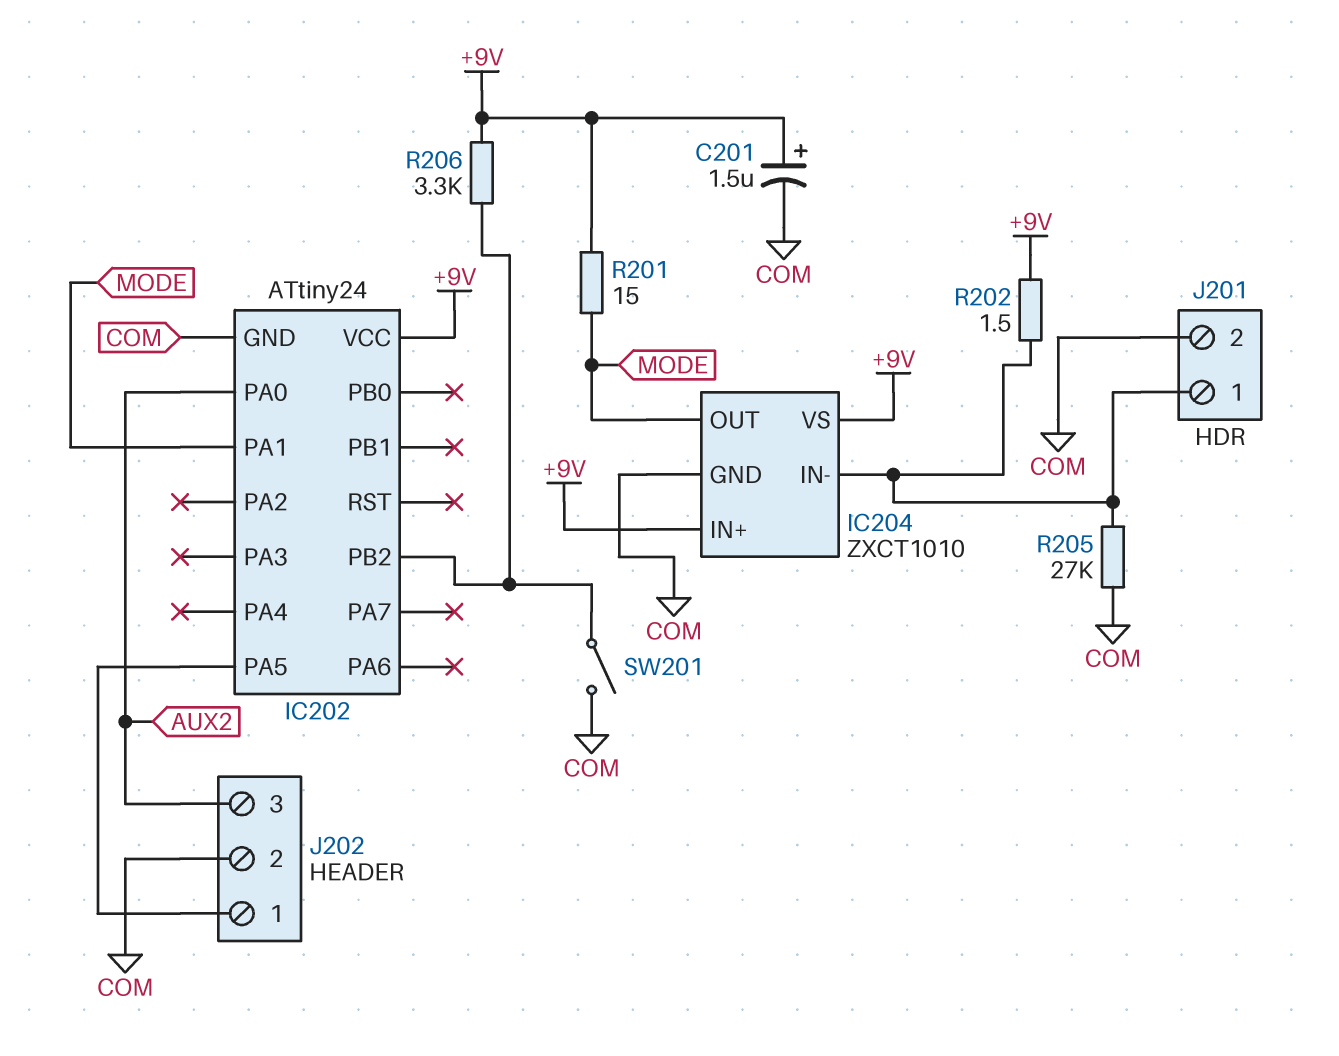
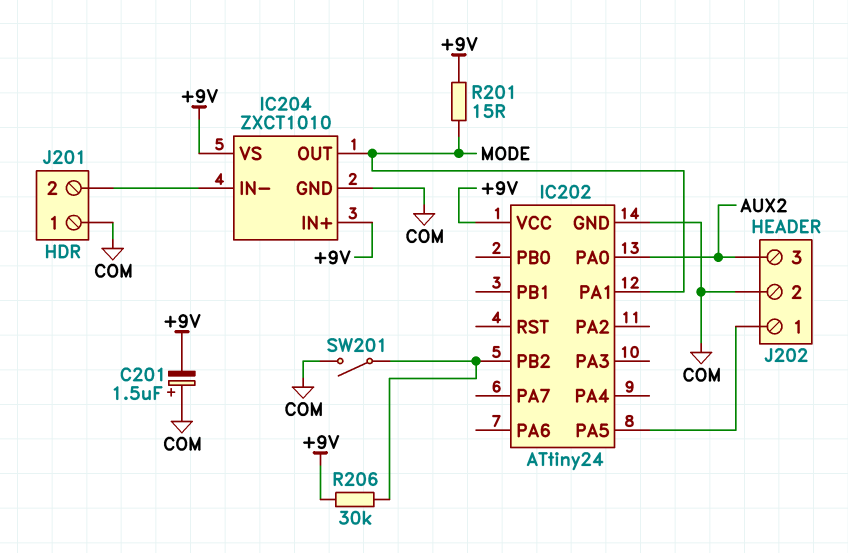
C201: 1.5uF (plus +9V, minus COM) -> 1.5uF (plus COM, minus +9V)
J201 pin 1: IC204/IN- -> COM
J201 pin 2: COM -> IC204/IN-
R202: 1.5 (+9V, IC204/IN-) -> none
R205: 27k (COM, IC204/IN-) -> none
R206: 3.3k (+9V, IC202/PB2) -> 30k (+9V, IC202/PB2)

